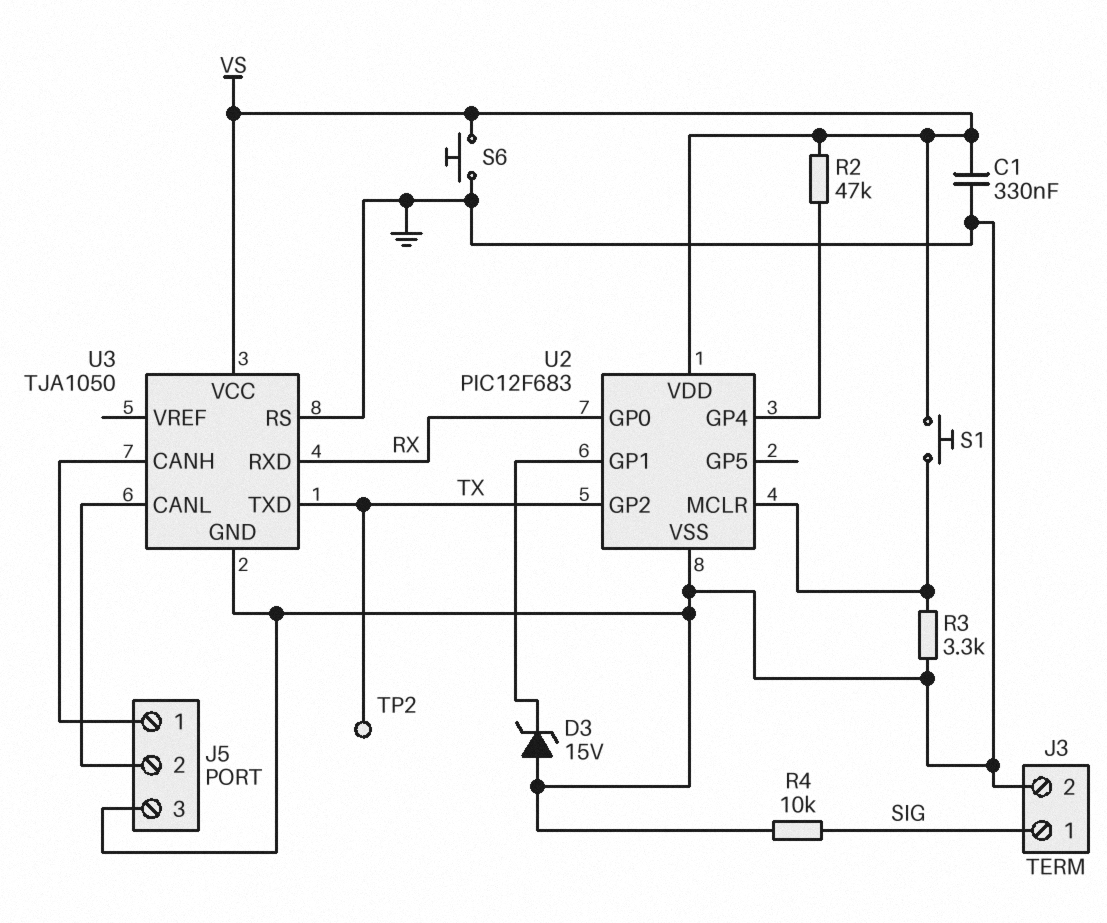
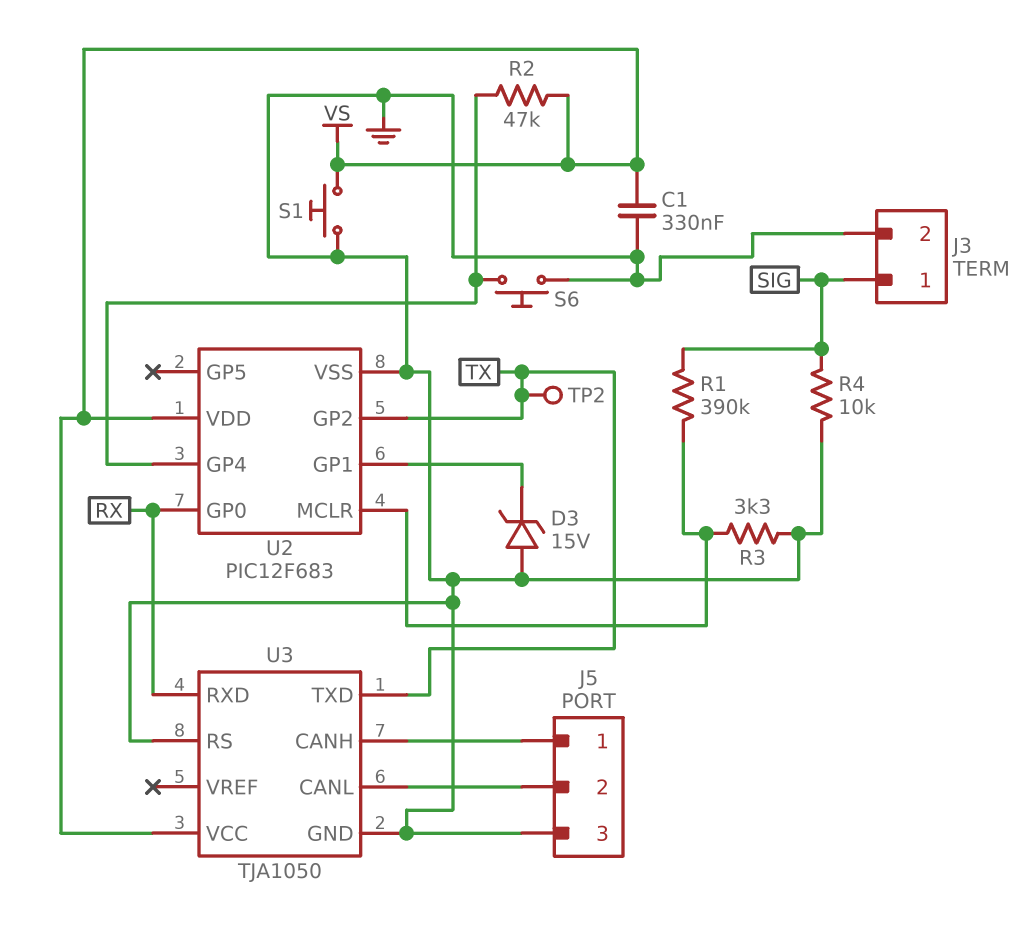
R1: none -> 390k (SIG, U2/MCLR)
S1: button (U2/MCLR, VS) -> button (GND, VS)
S6: button (GND, VS) -> button (GND, U2/GP4)

